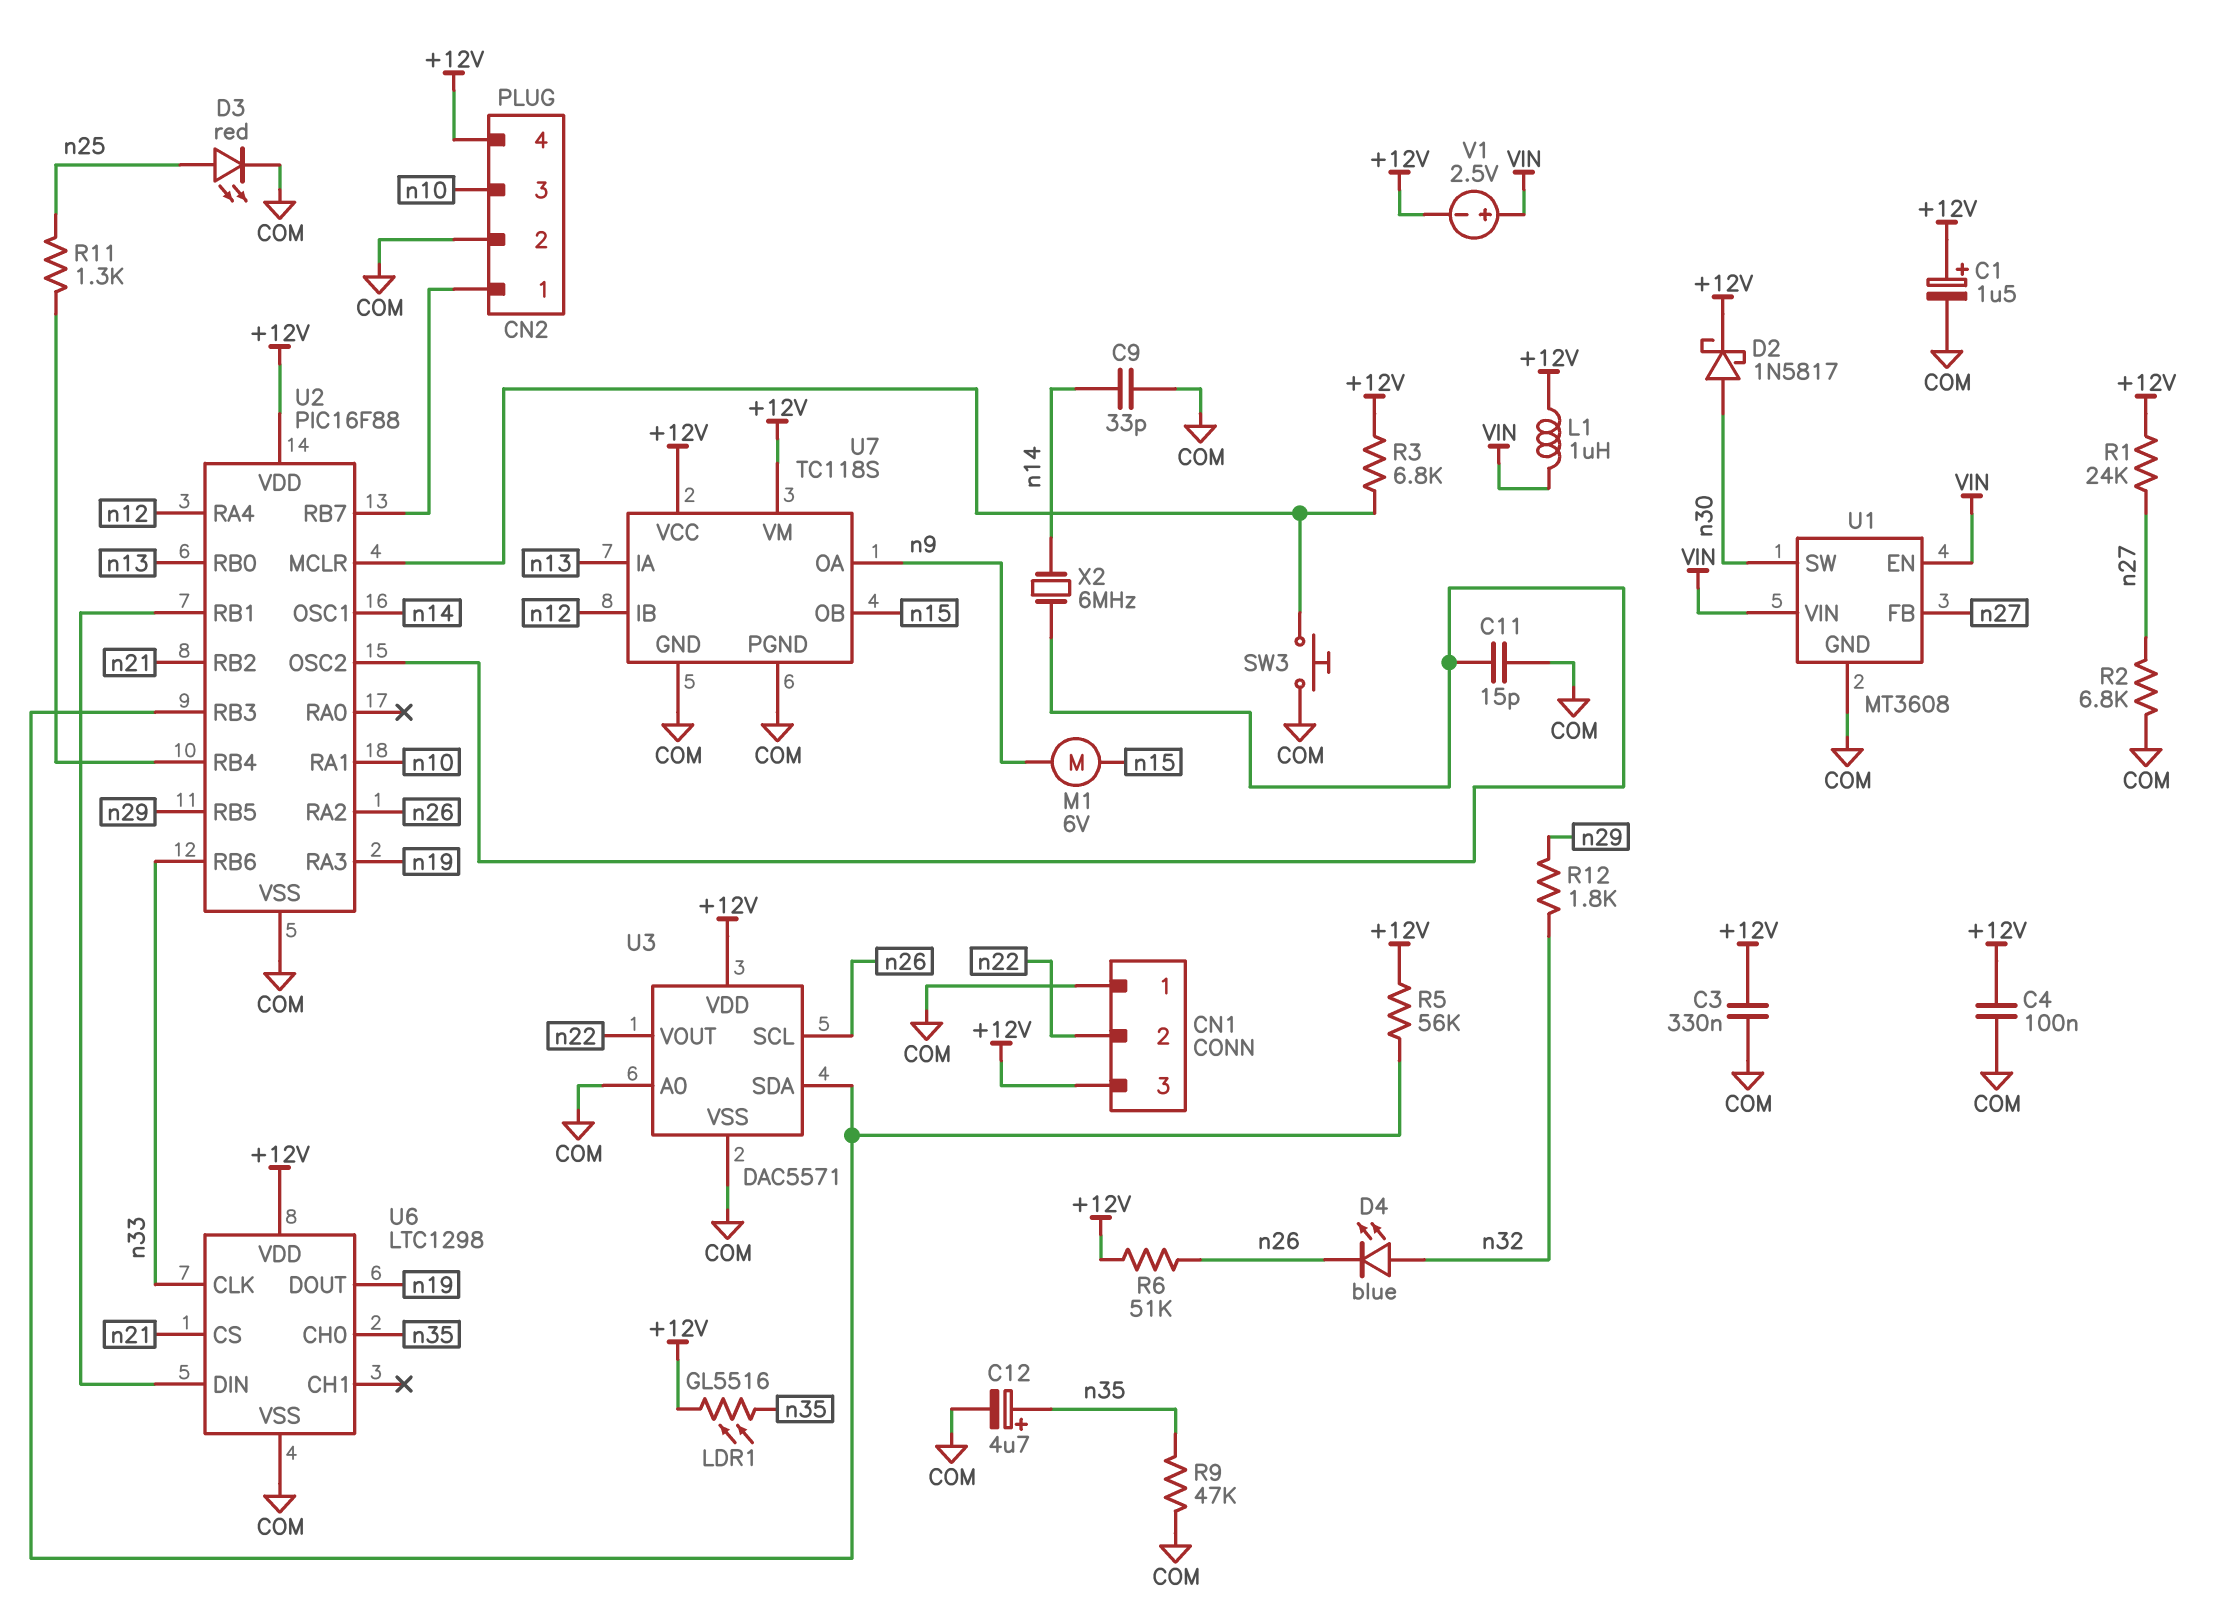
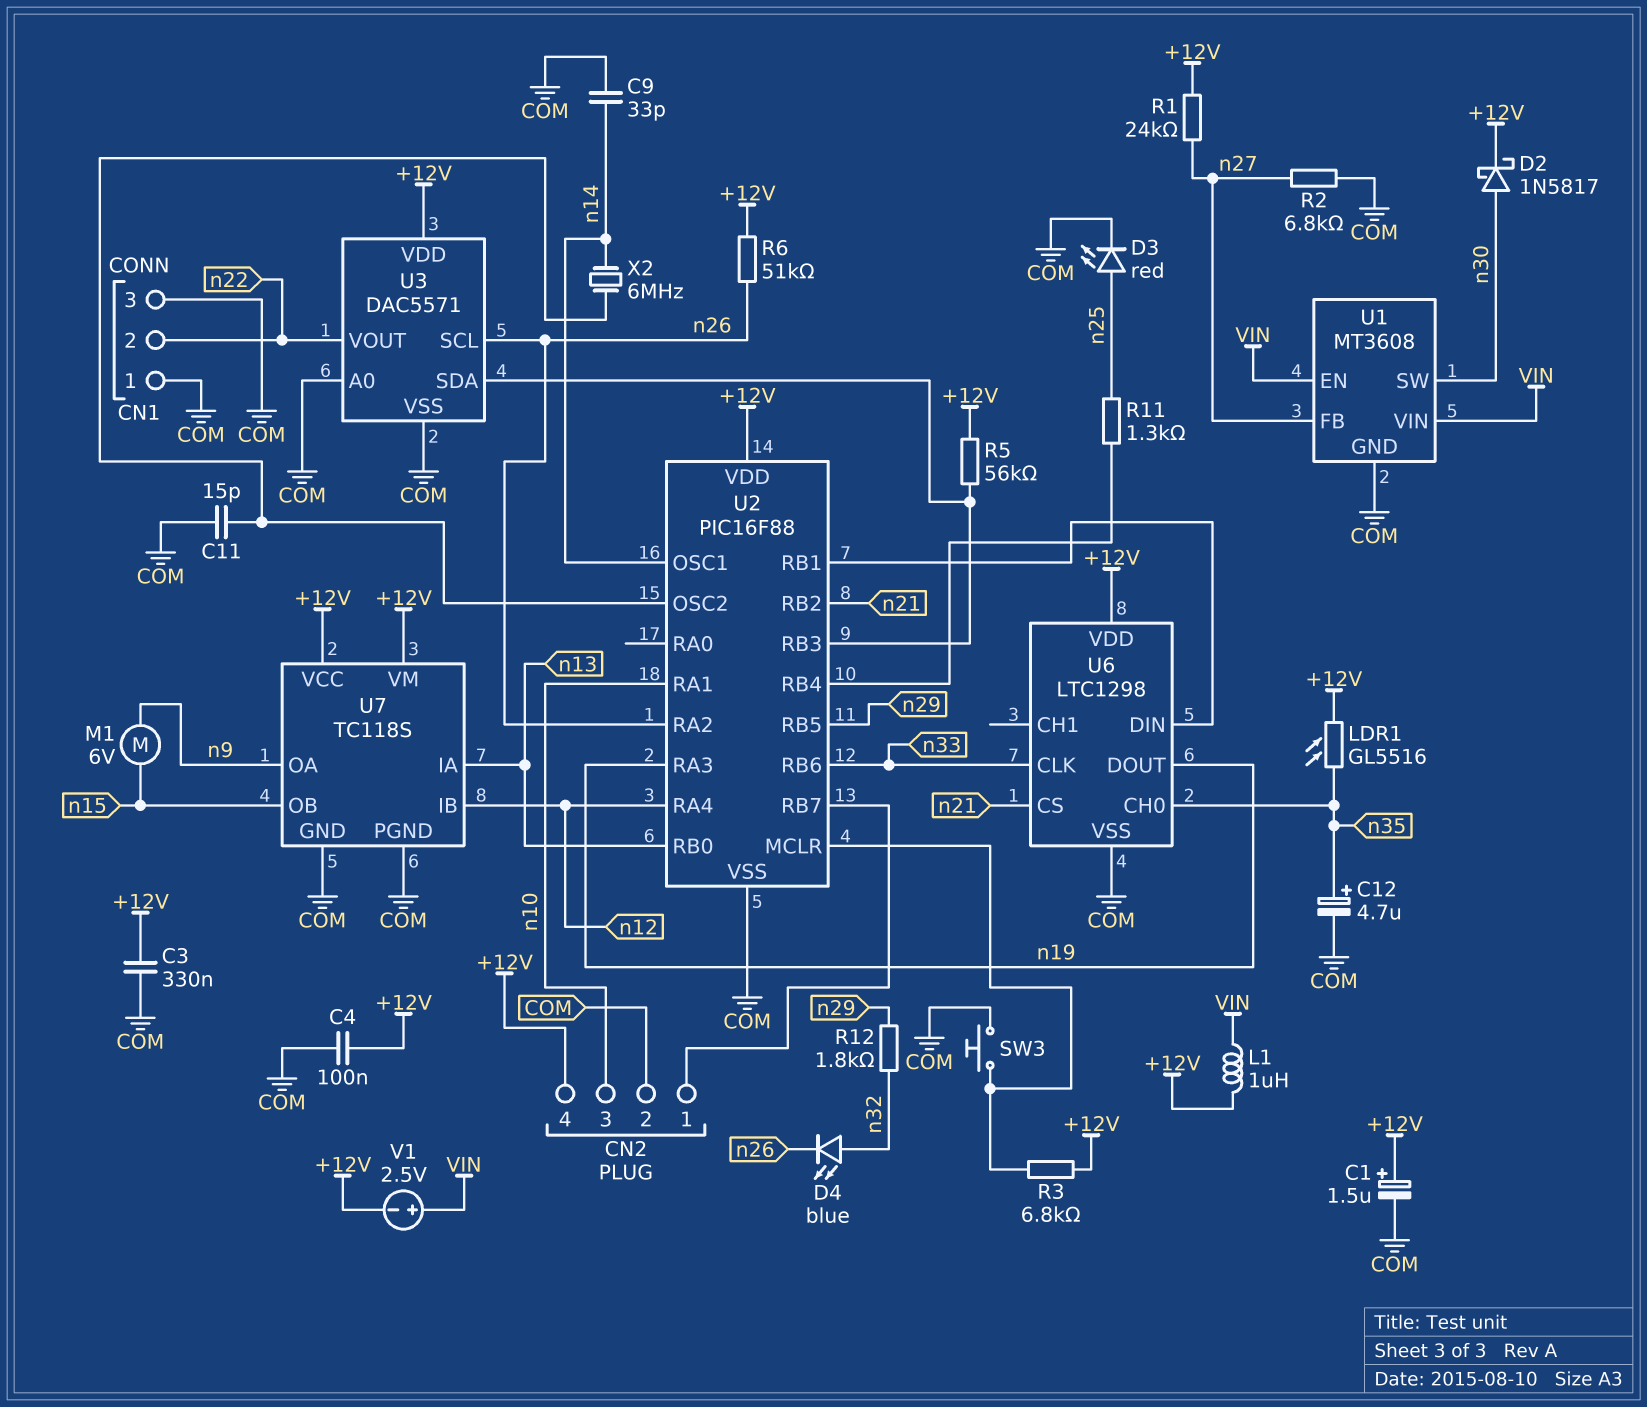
CN1 pin 3: +12V -> COM
R9: 47k (COM, n35) -> none

